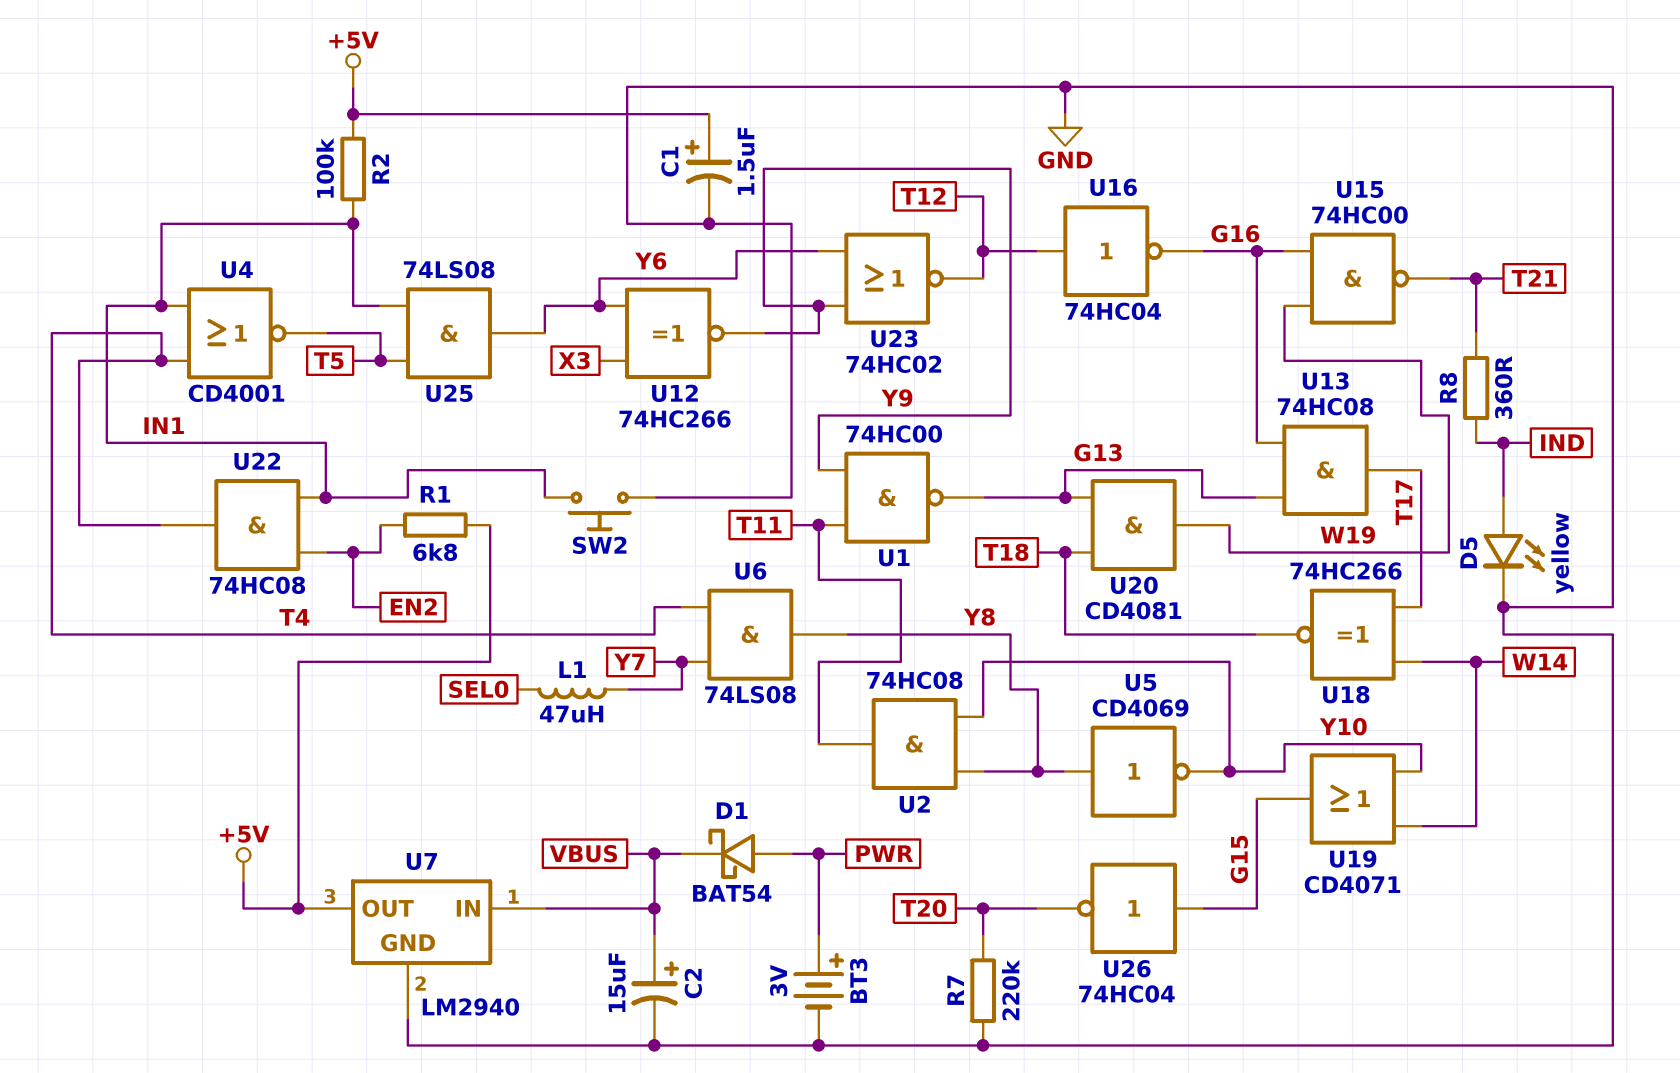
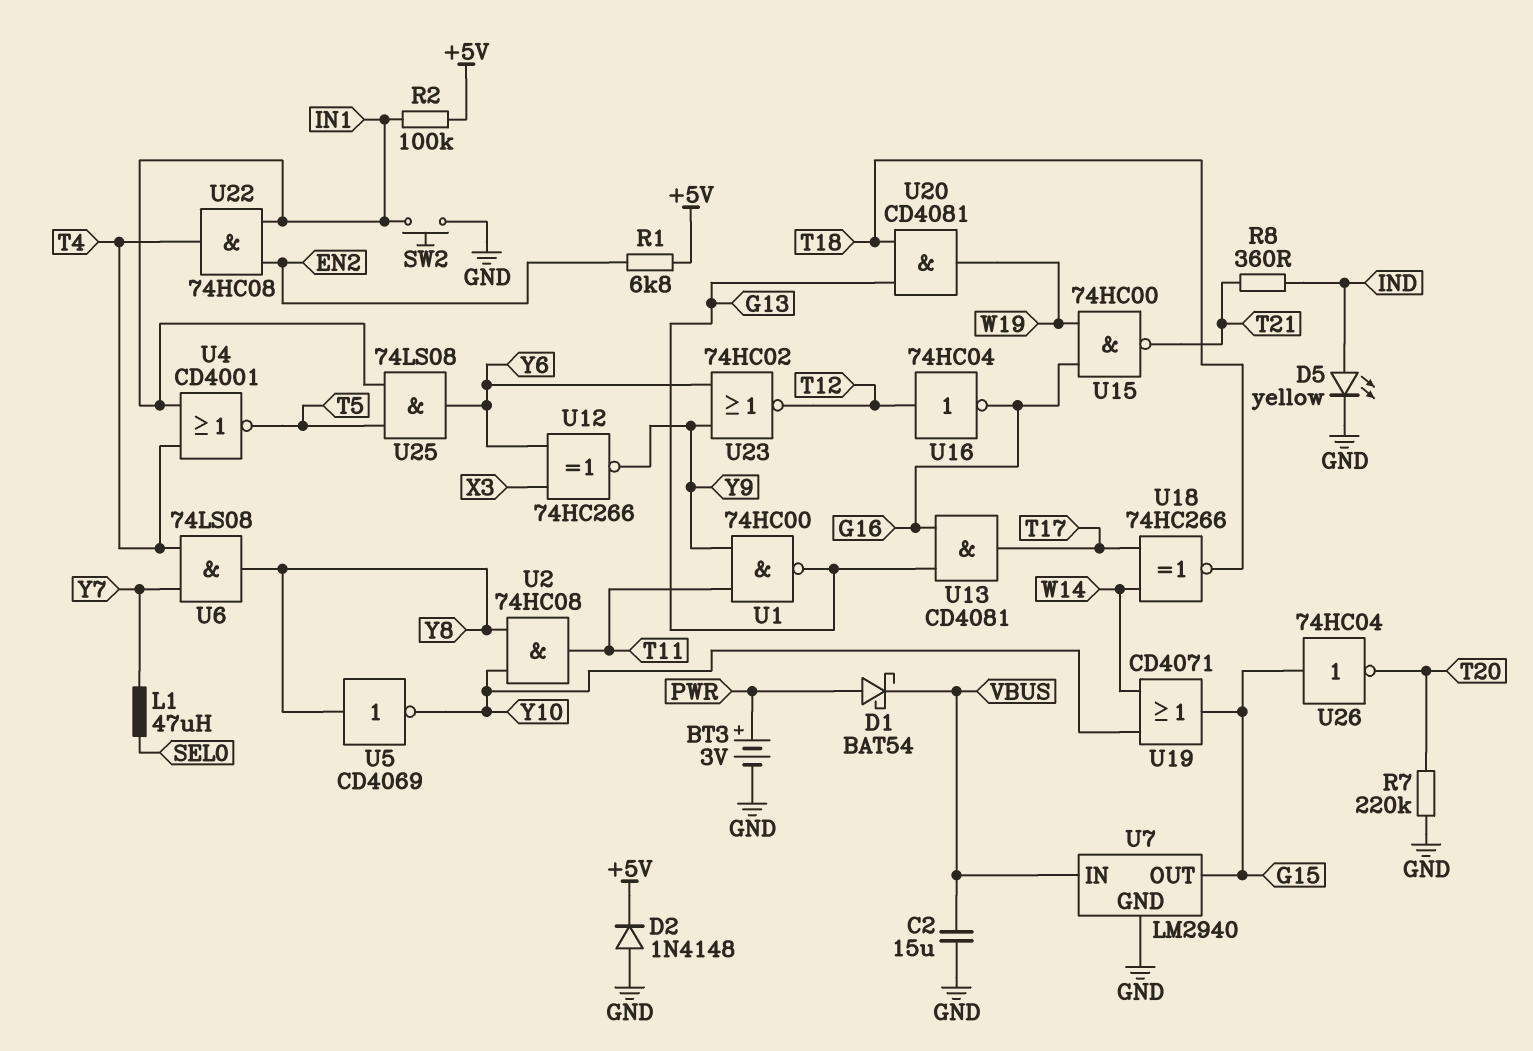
C1: 1.5uF (plus +5V, minus GND) -> none
C2: 15uF (plus VBUS, minus GND) -> 15uF (GND, VBUS)
D2: none -> diode 1N4148 (A GND, K +5V)
U7 pin OUT: +5V -> G15
U13: AND 74HC08 (in G13, in G16, out T17) -> AND CD4081 (in G13, in G16, out T17)

